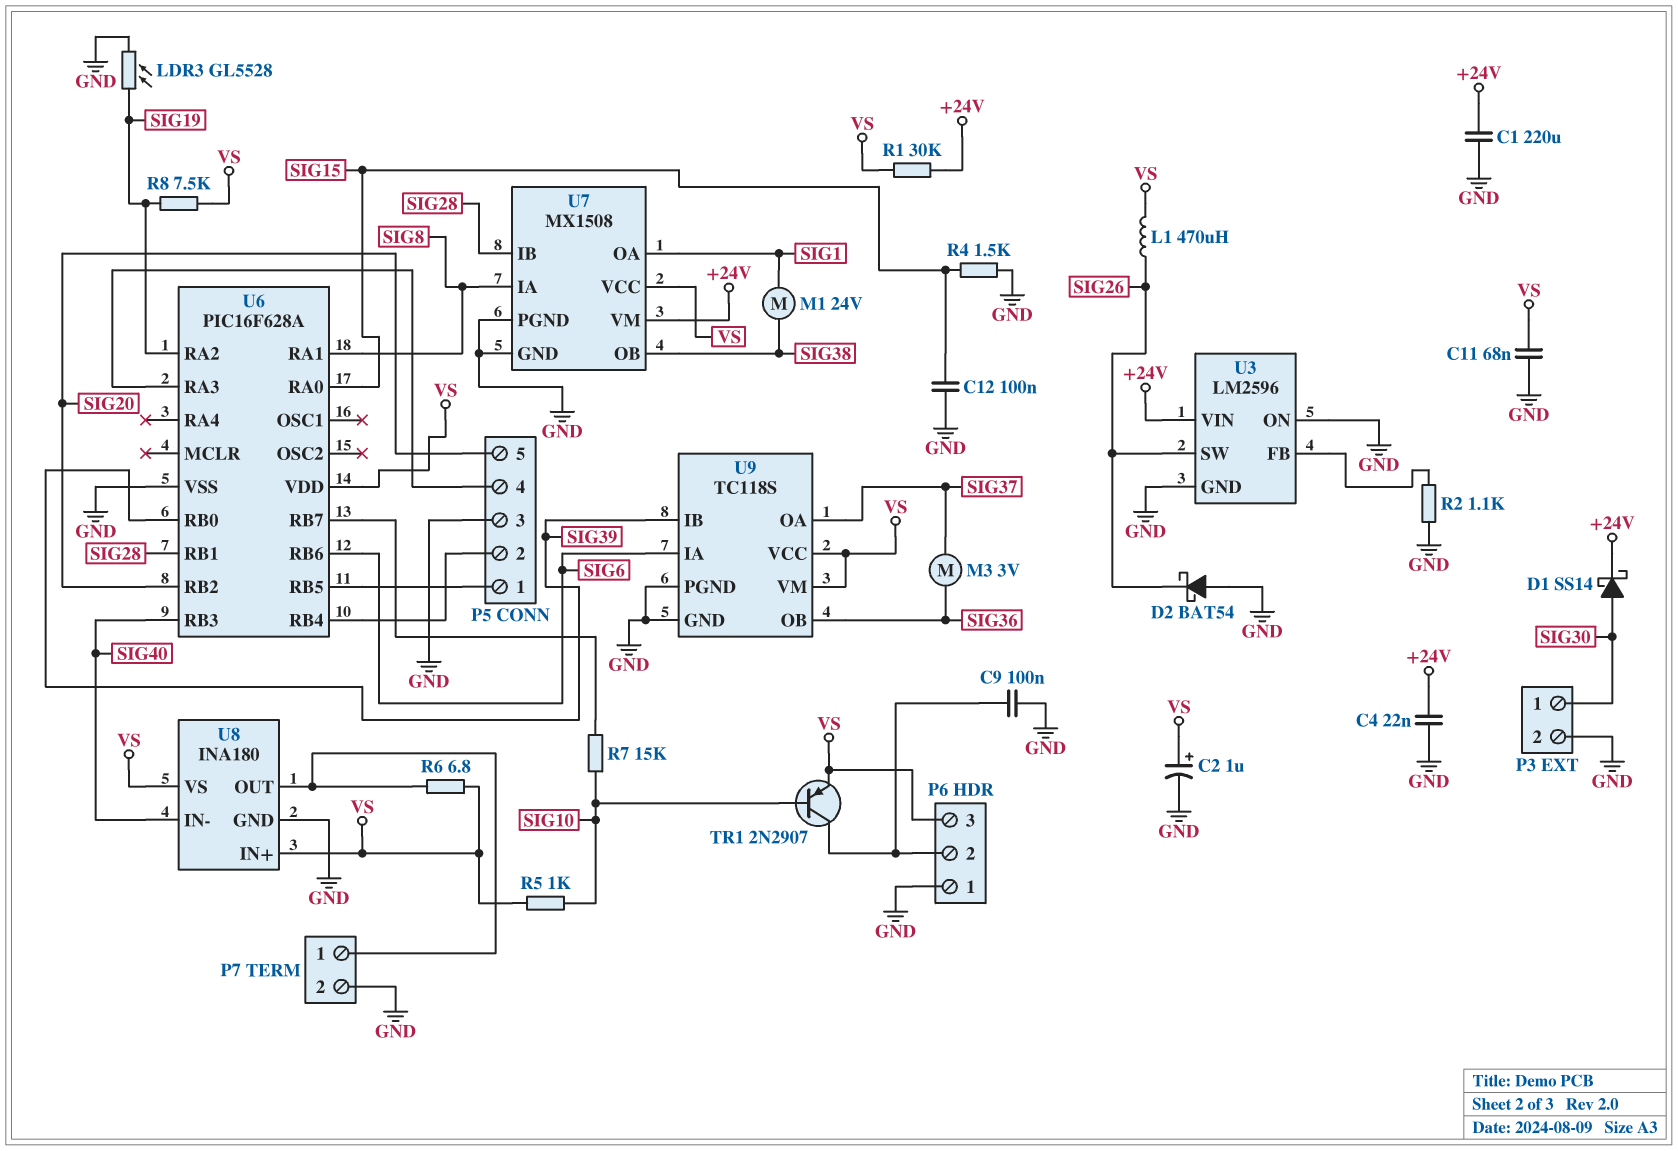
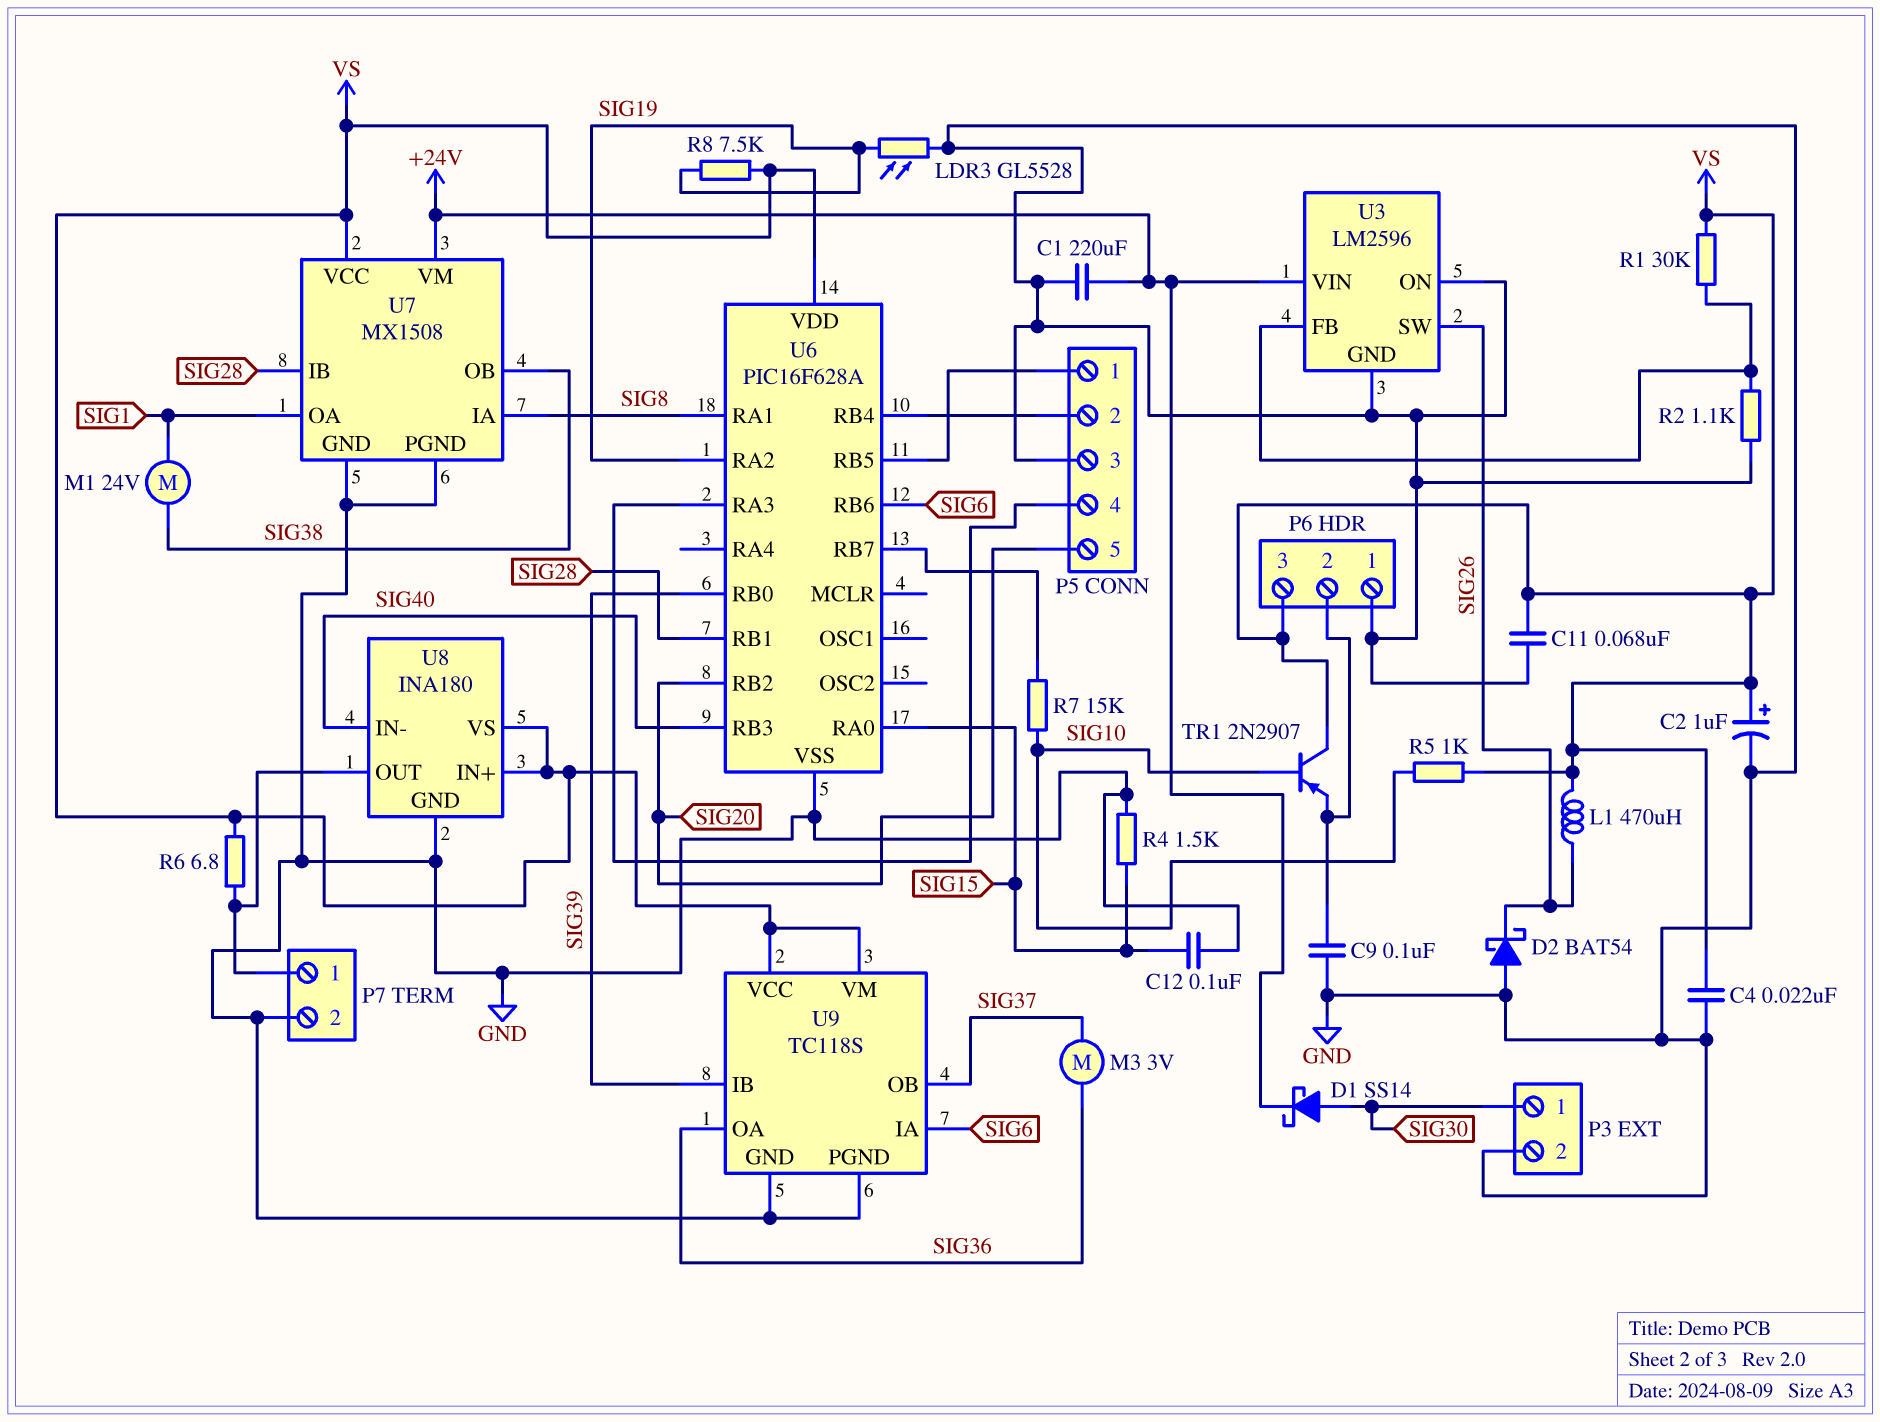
C4: 22nF (+24V, GND) -> 22nF (GND, VS)
R1: 30k (+24V, VS) -> 30k (U3/FB, VS)
TR1: PNP 2N2907 (B SIG10, C P6/2, E VS) -> PNP 2N2907 (B SIG10, C VS, E P6/2)
U9 pin OA: SIG37 -> SIG36
U9 pin OB: SIG36 -> SIG37

